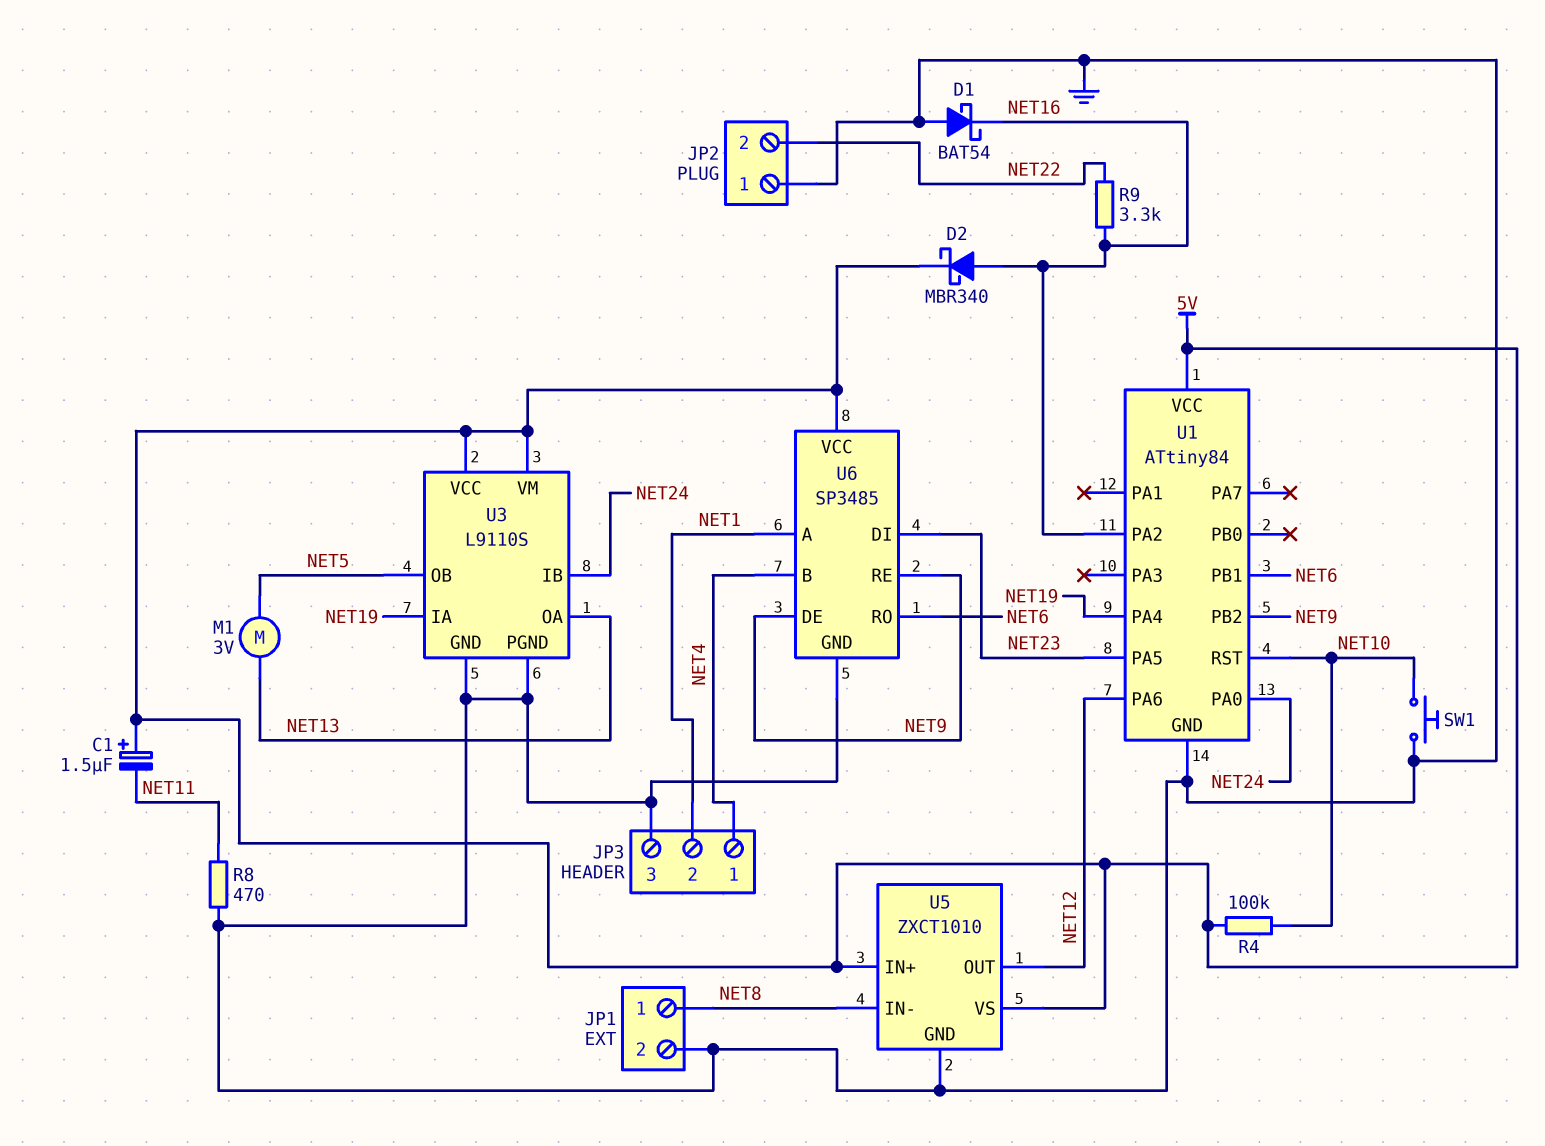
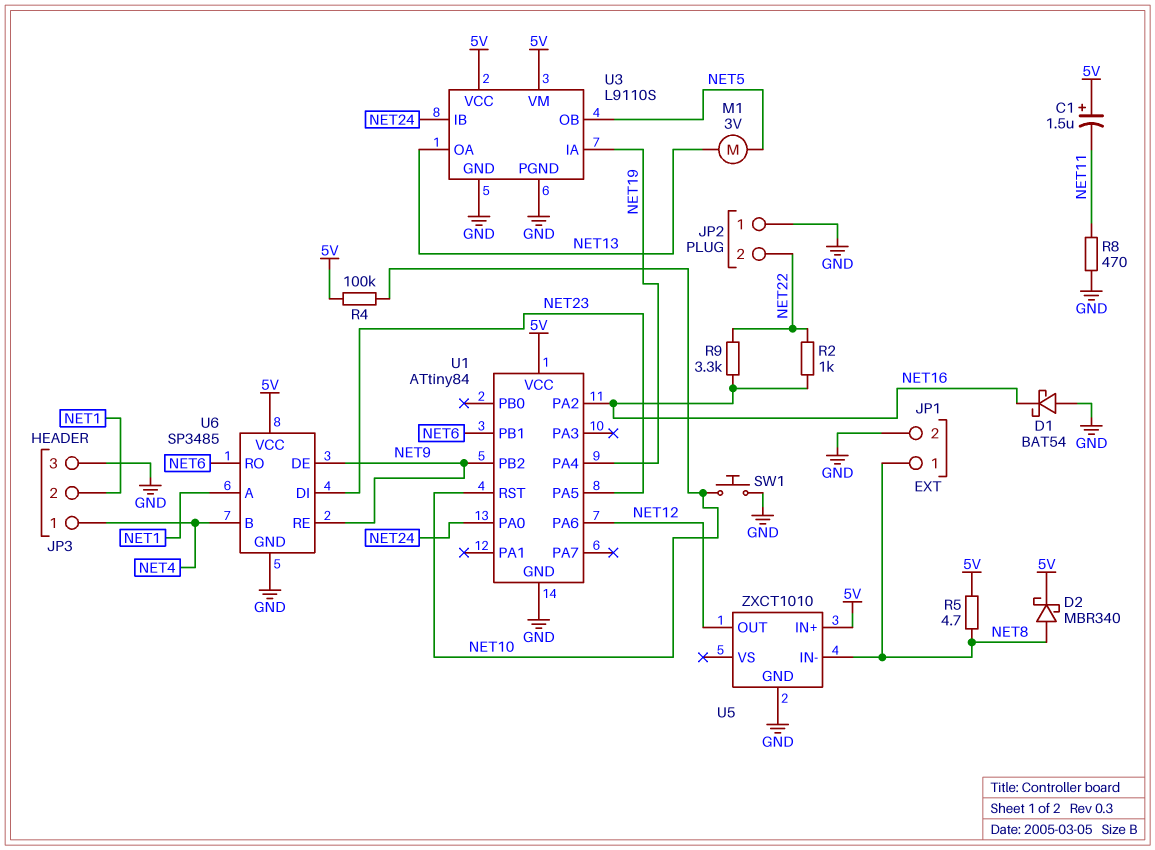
D2: schottky MBR340 (A NET16, K 5V) -> schottky MBR340 (A NET8, K 5V)
R2: none -> 1k (NET16, NET22)
R5: none -> 4.7 (5V, NET8)
U5 pin VS: 5V -> none

